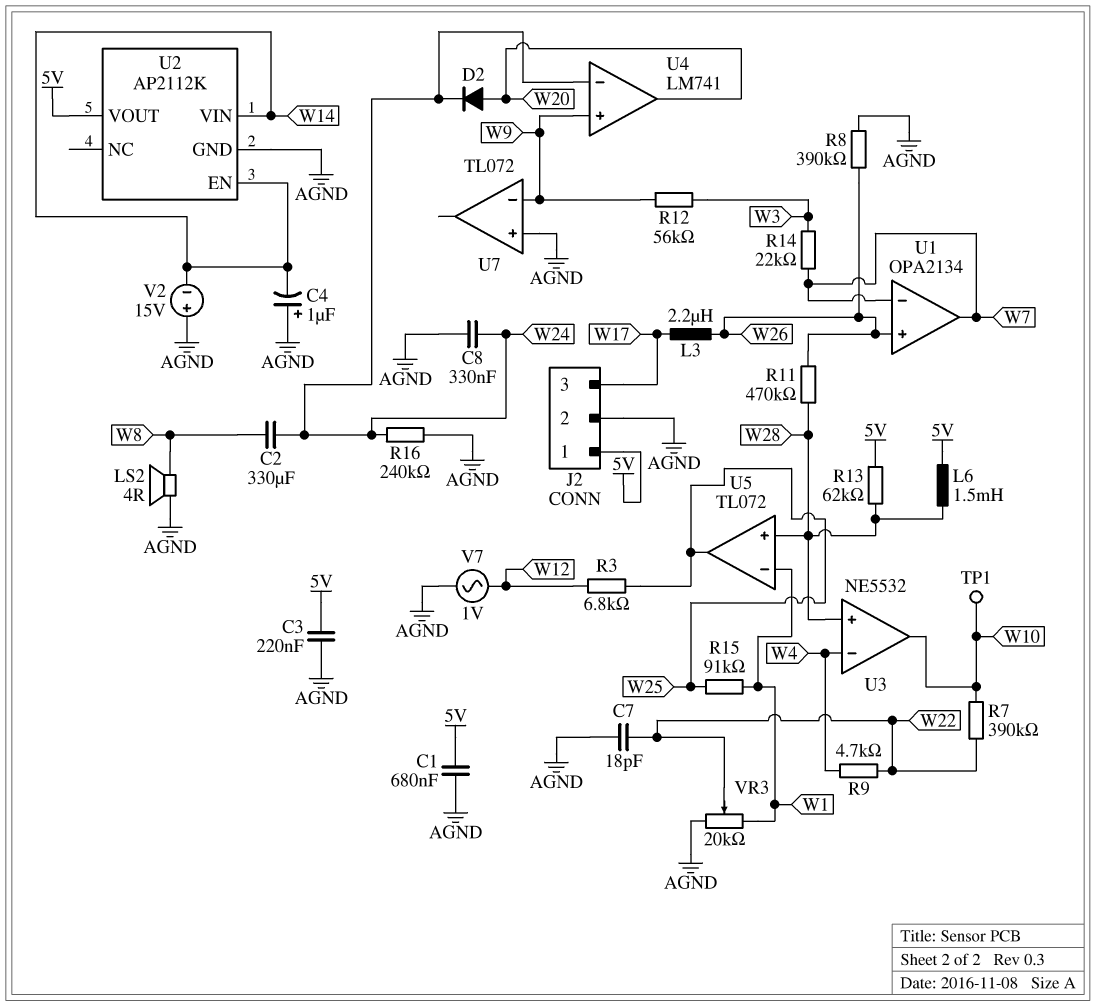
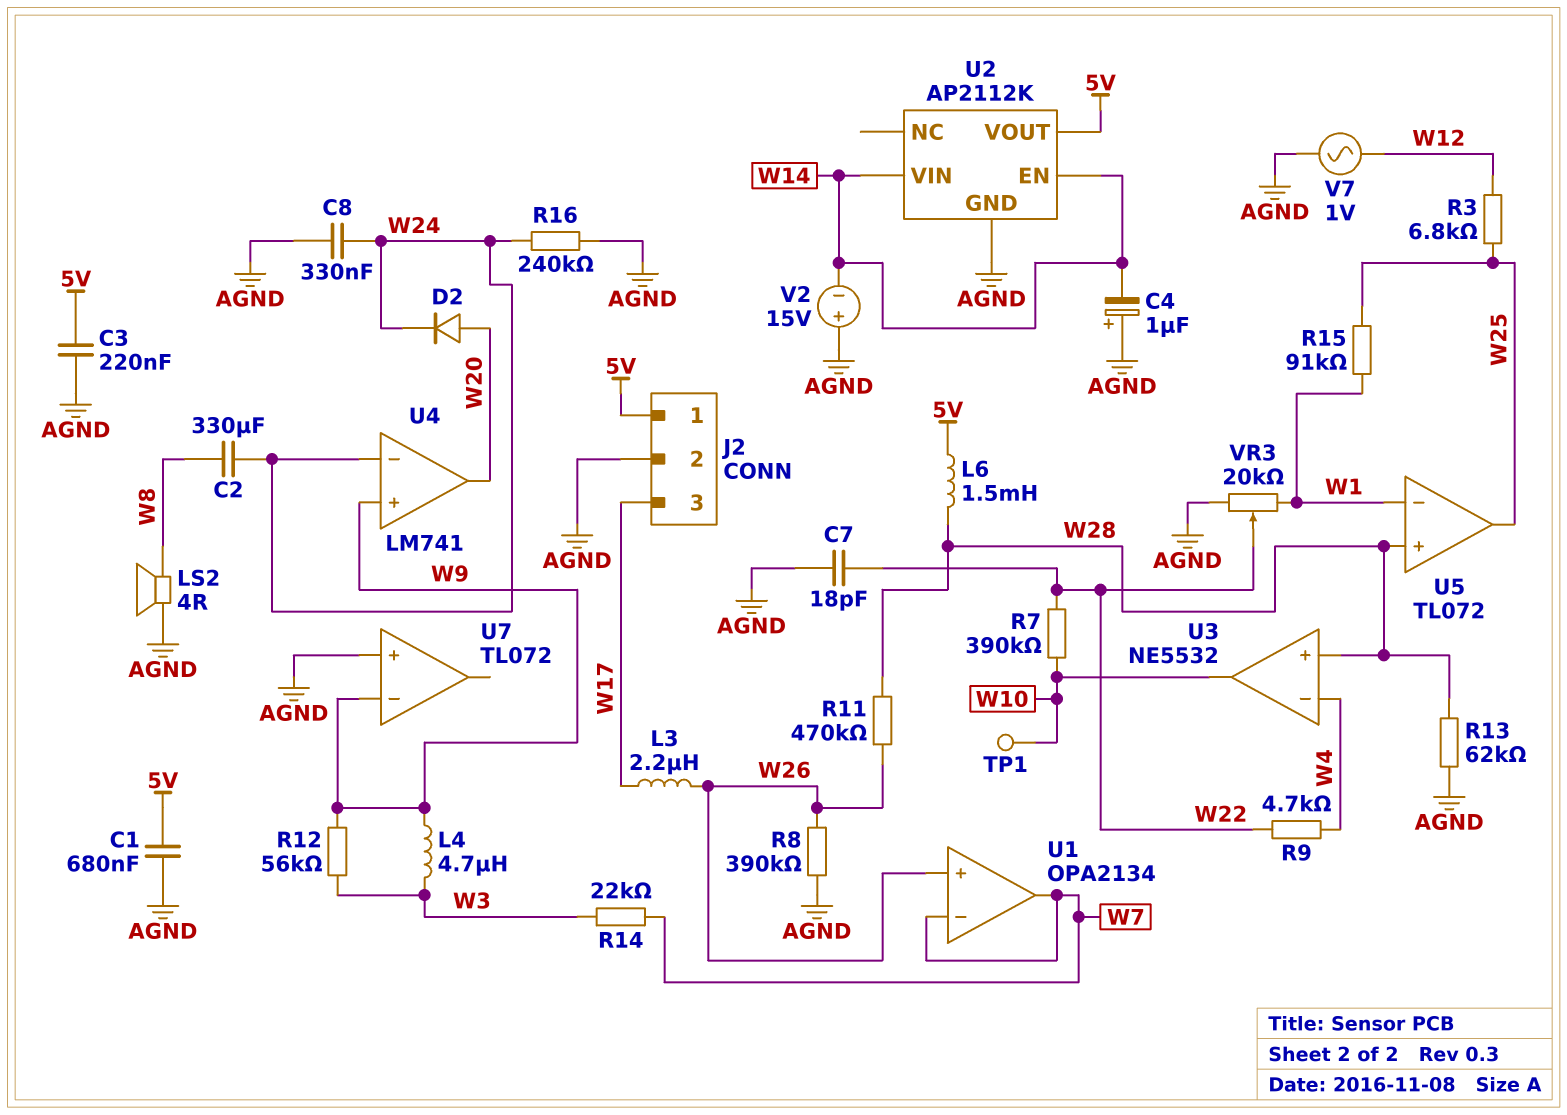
L4: none -> 4.7uH (W3, W9)
R13: 62k (5V, W28) -> 62k (AGND, W28)

